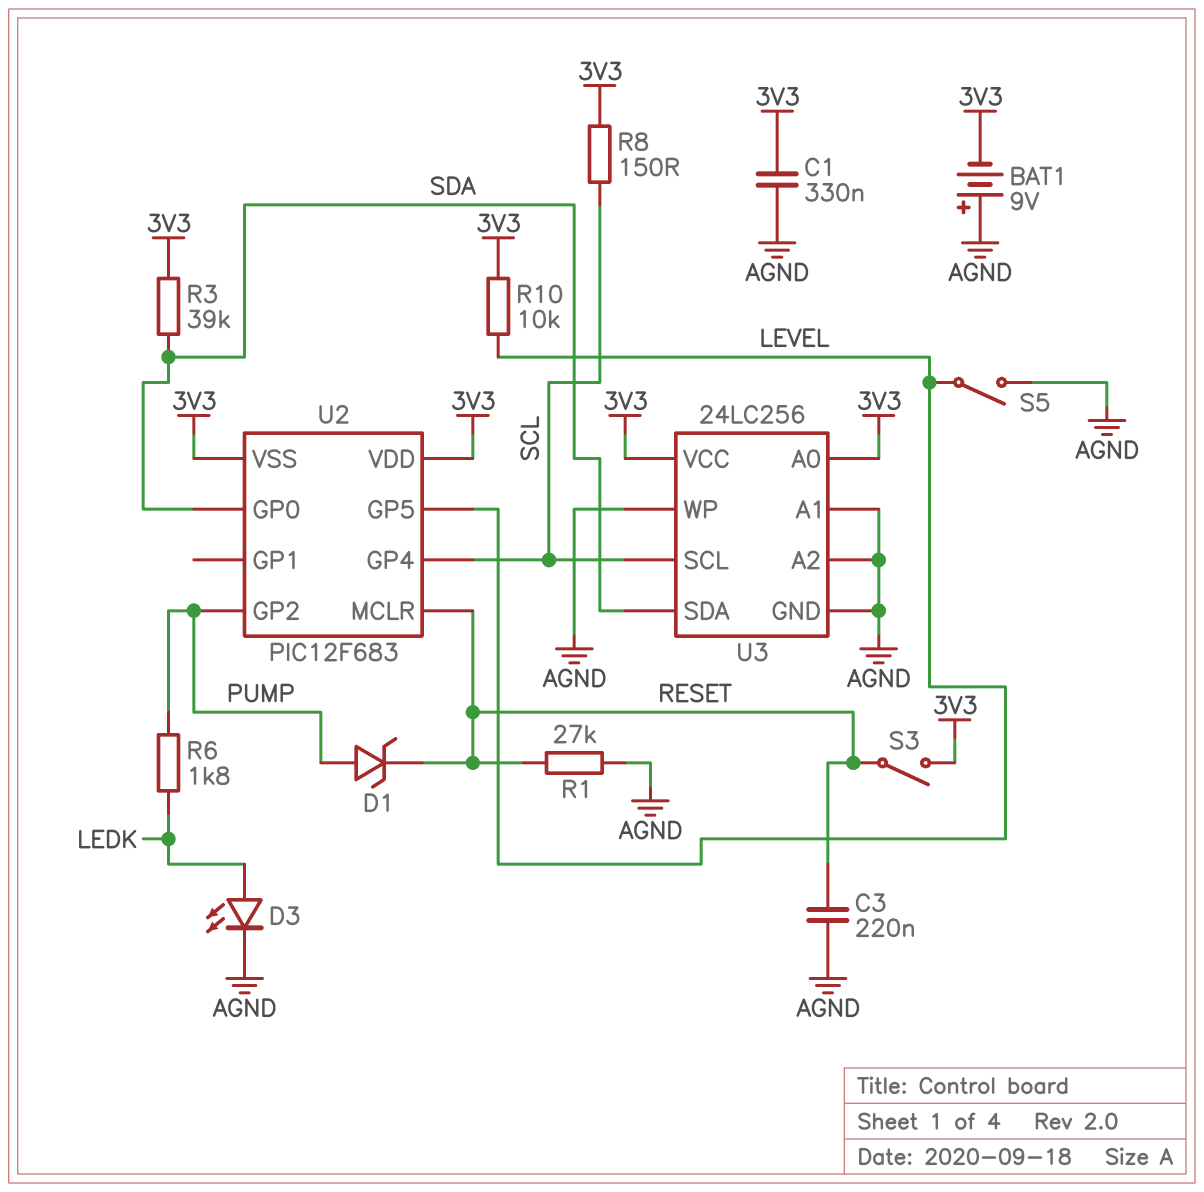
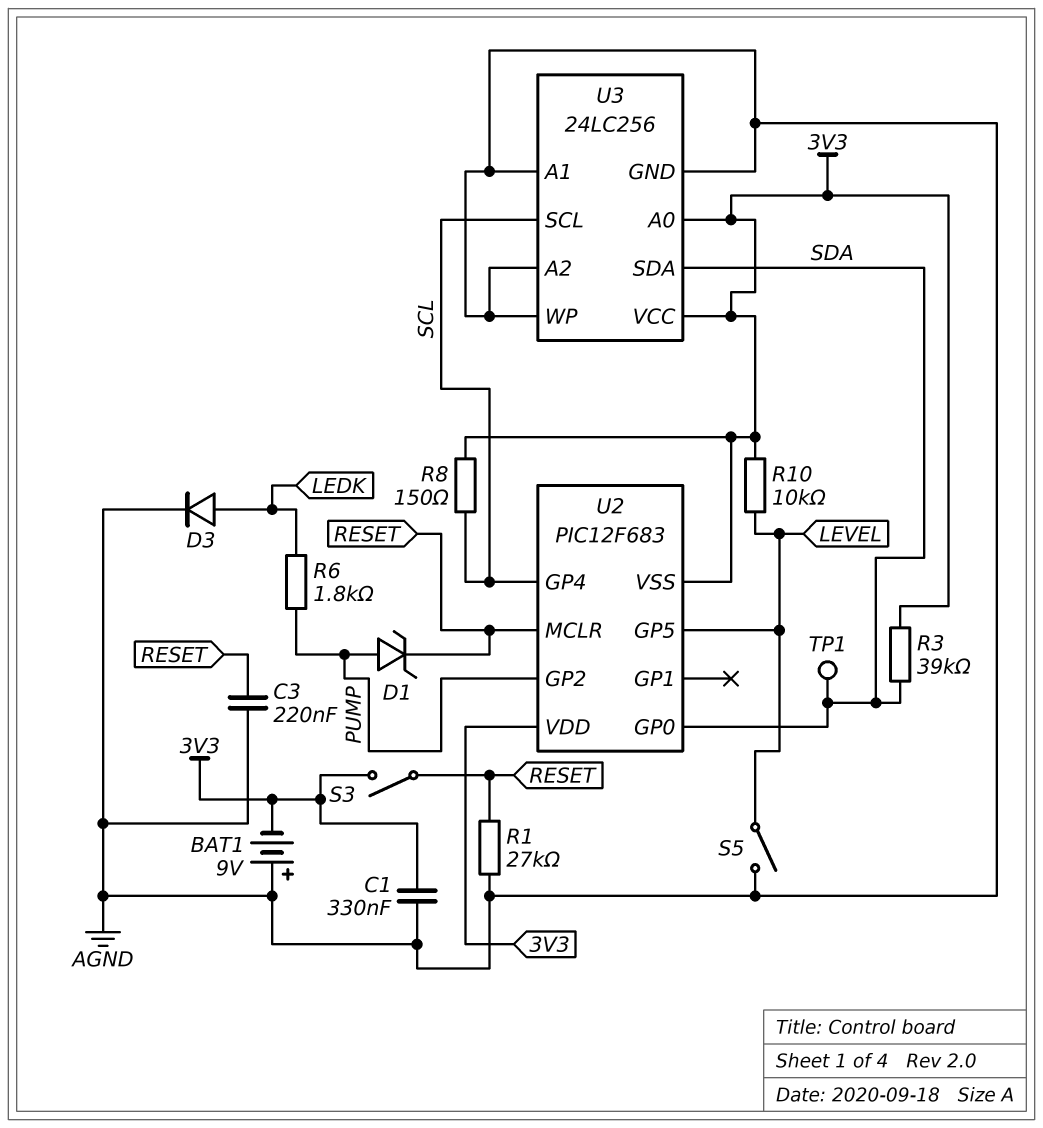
D3: LED (A LEDK, K AGND) -> diode (A LEDK, K AGND)
TP1: none -> test point (SDA)

